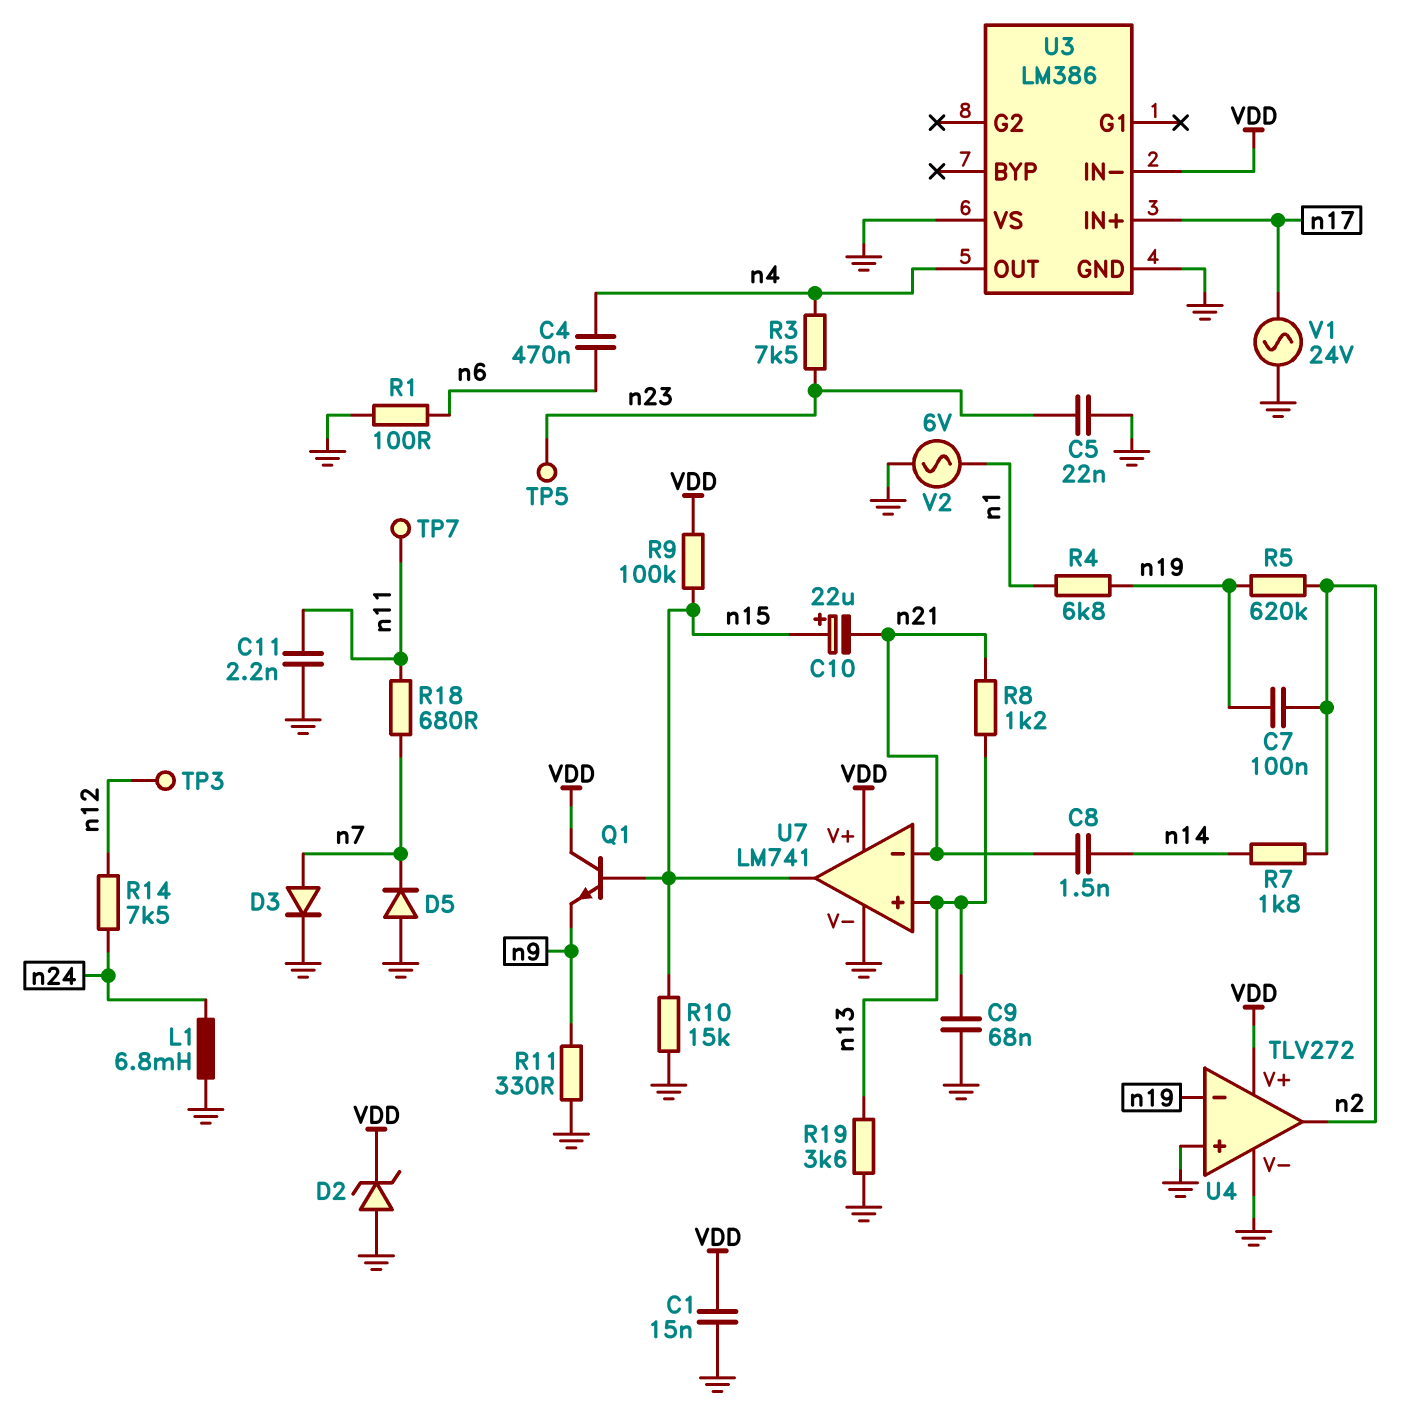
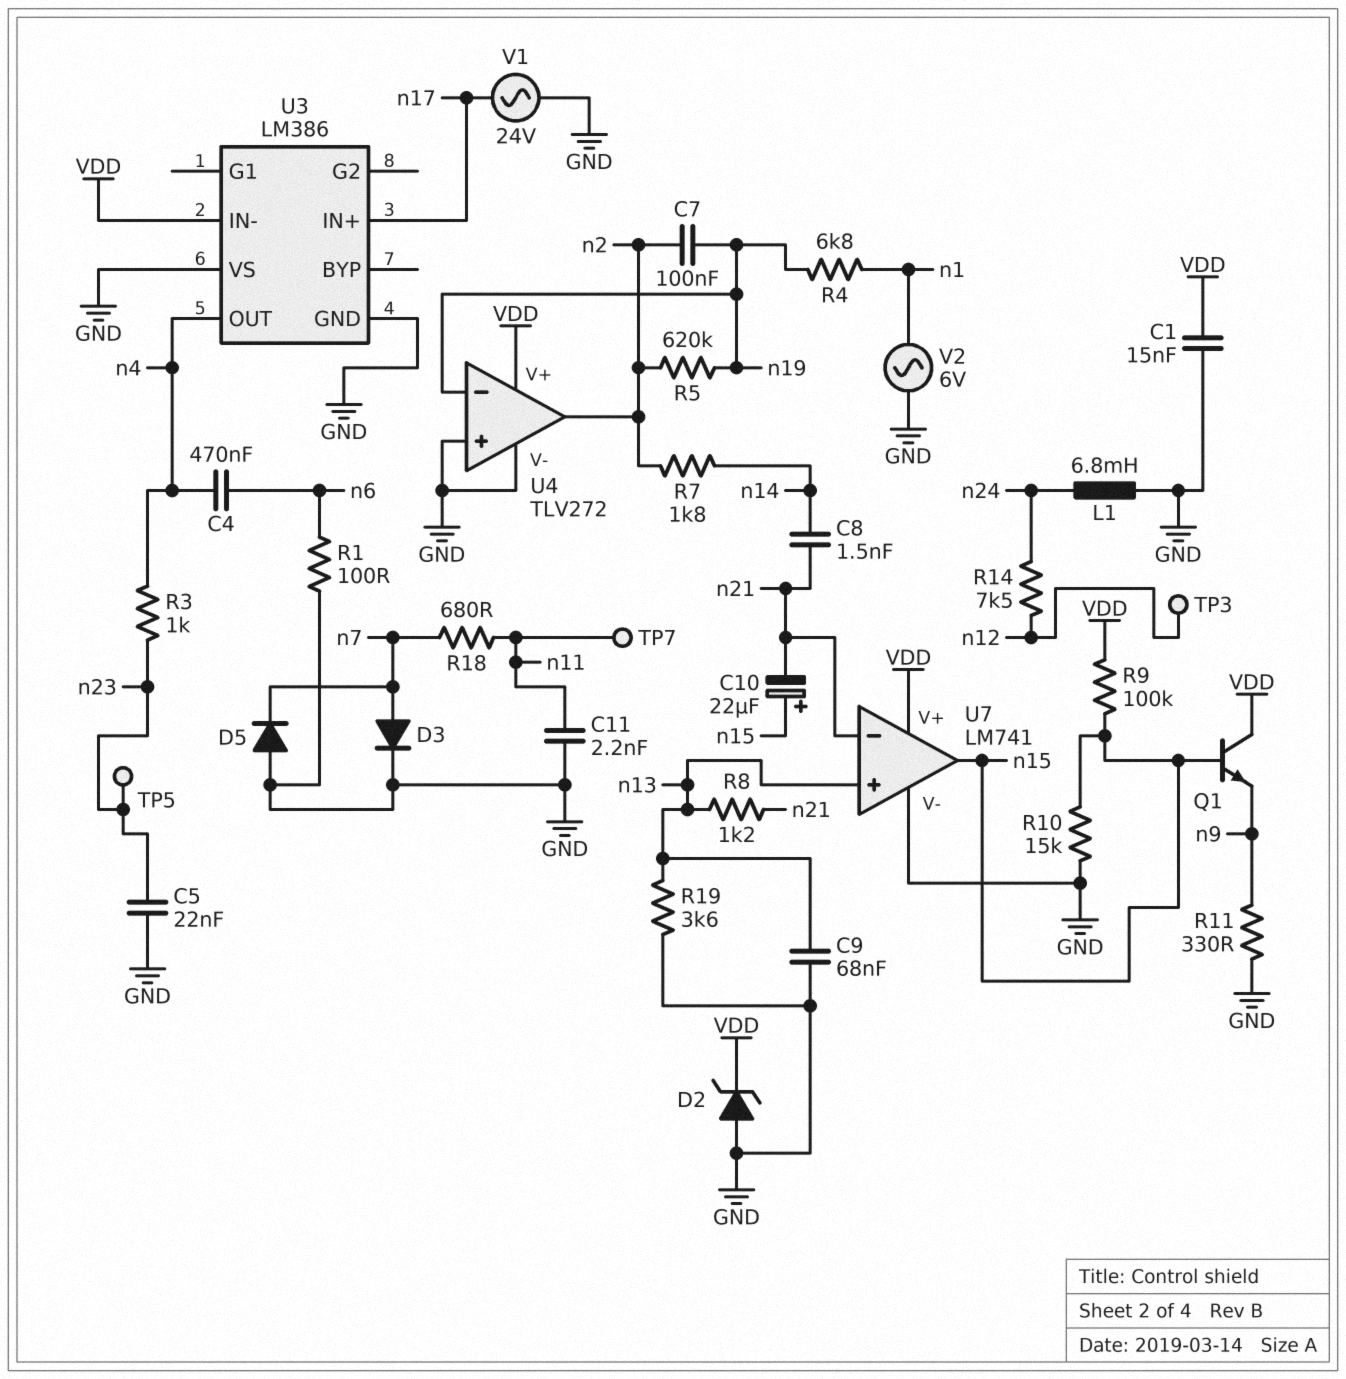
R3: 7.5k (n4, n23) -> 1k (n4, n23)

